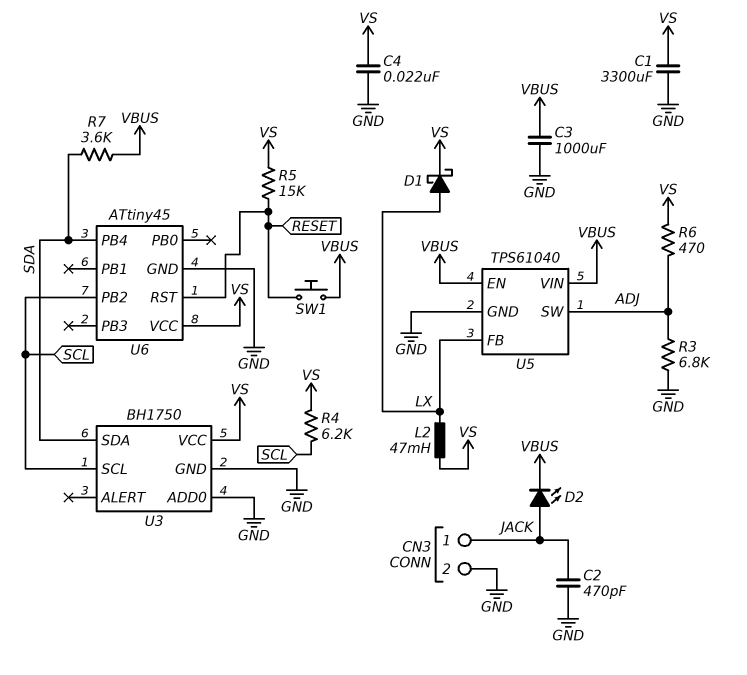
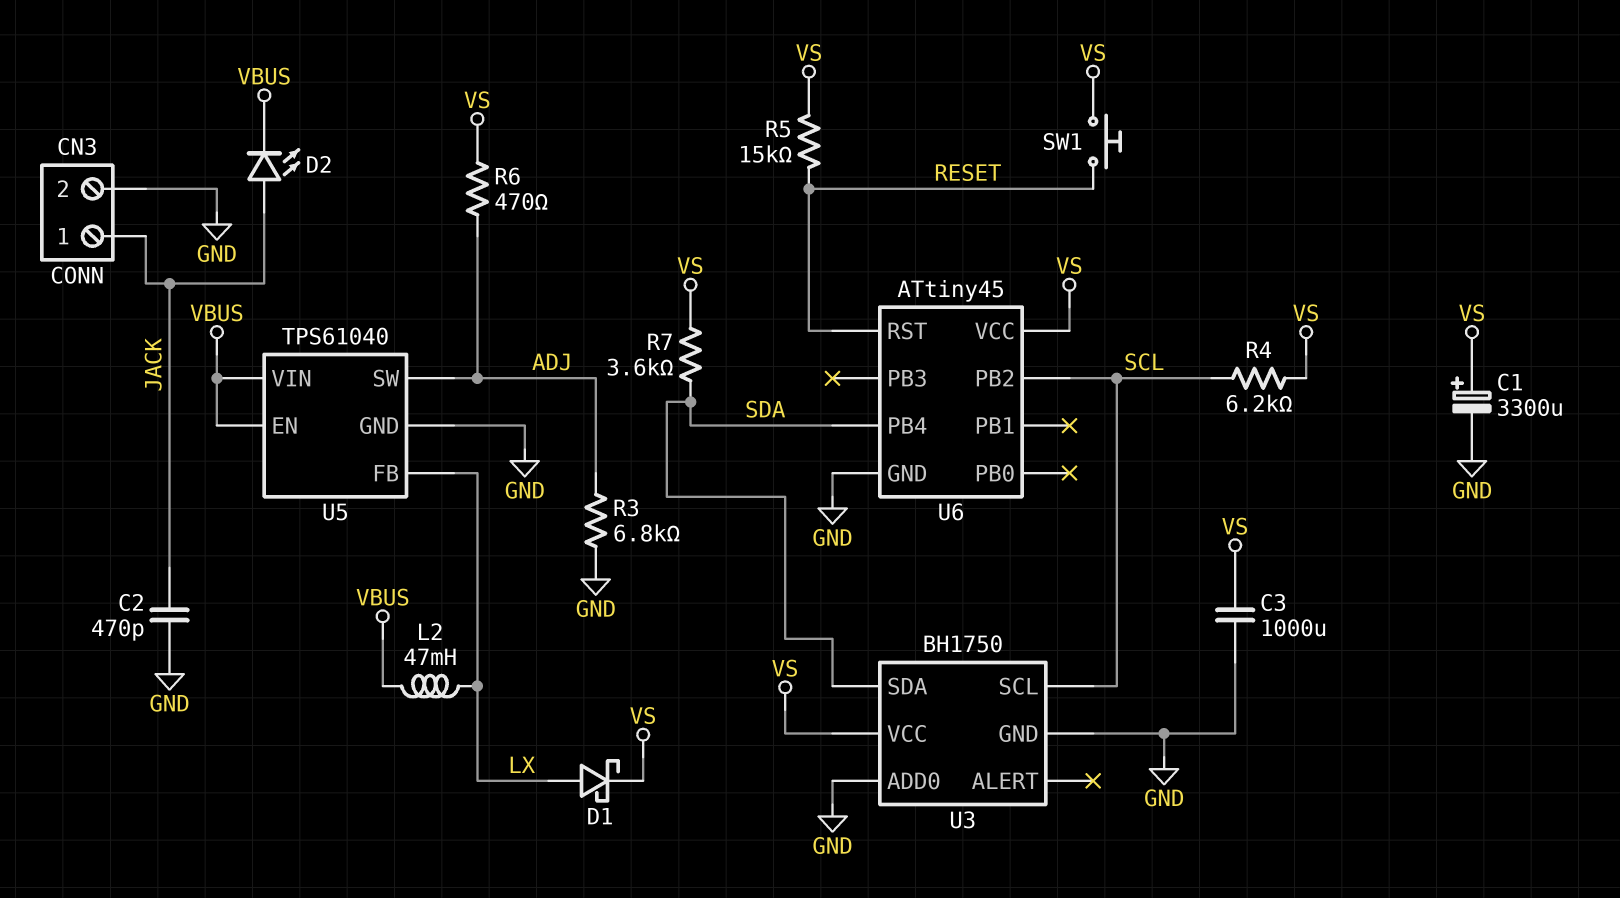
C1: 3300uF (GND, VS) -> 3300uF (plus VS, minus GND)
C3: 1000uF (GND, VBUS) -> 1000uF (GND, VS)
C4: 22nF (GND, VS) -> none
L2: 47mH (LX, VS) -> 47mH (LX, VBUS)
R7: 3.6k (SDA, VBUS) -> 3.6k (SDA, VS)
SW1: button (RESET, VBUS) -> button (RESET, VS)

